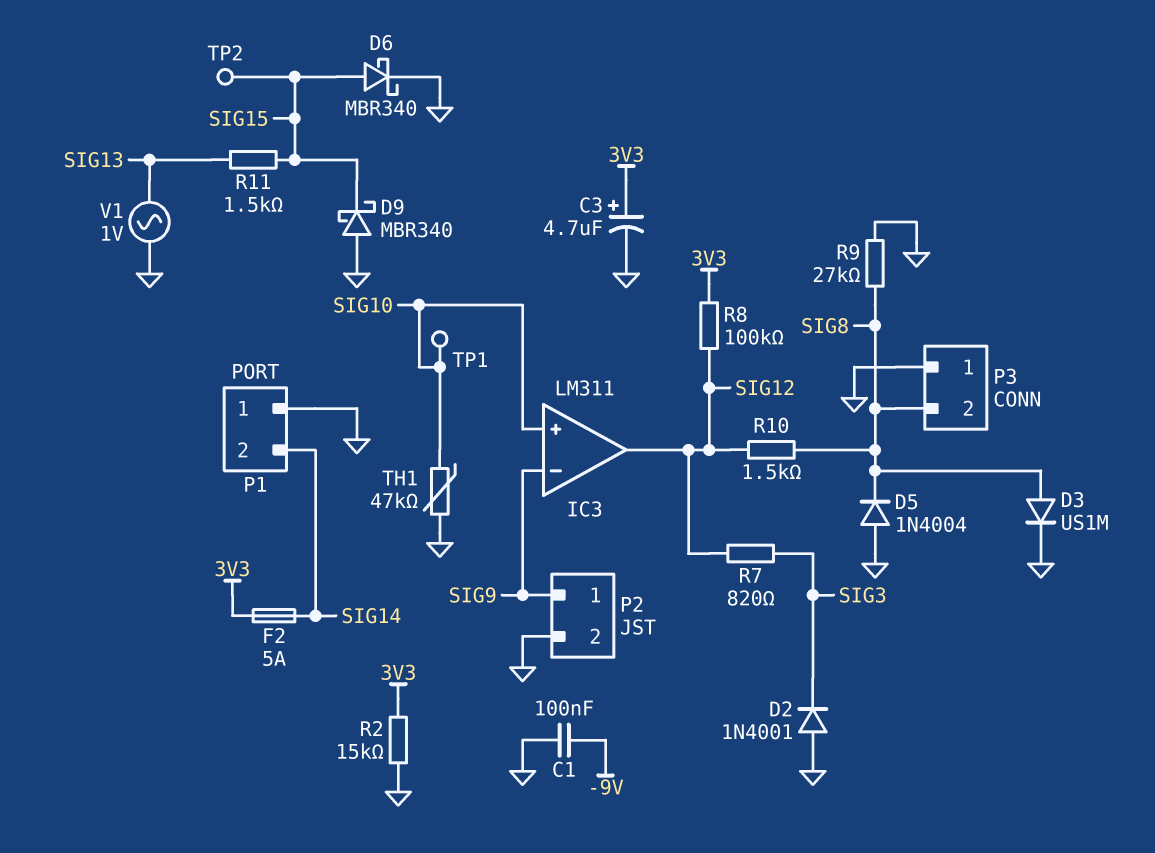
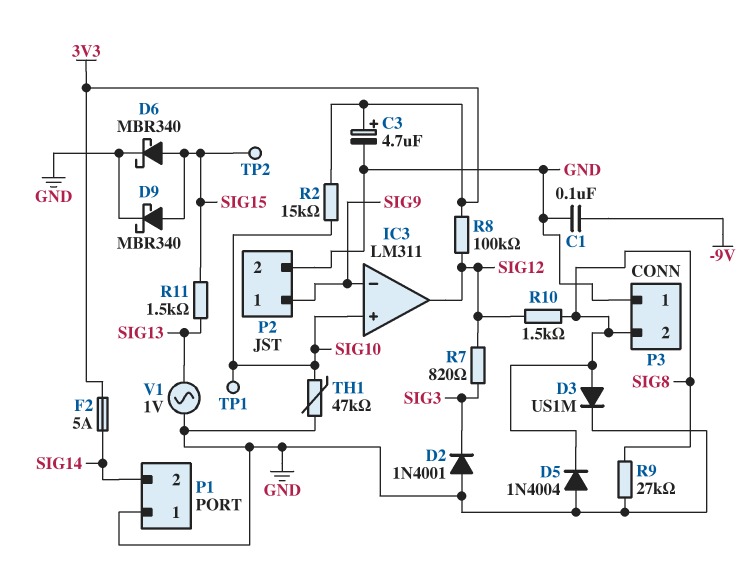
D9: schottky MBR340 (A GND, K SIG15) -> schottky MBR340 (A SIG15, K GND)
R2: 15k (3V3, GND) -> 15k (3V3, SIG10)

